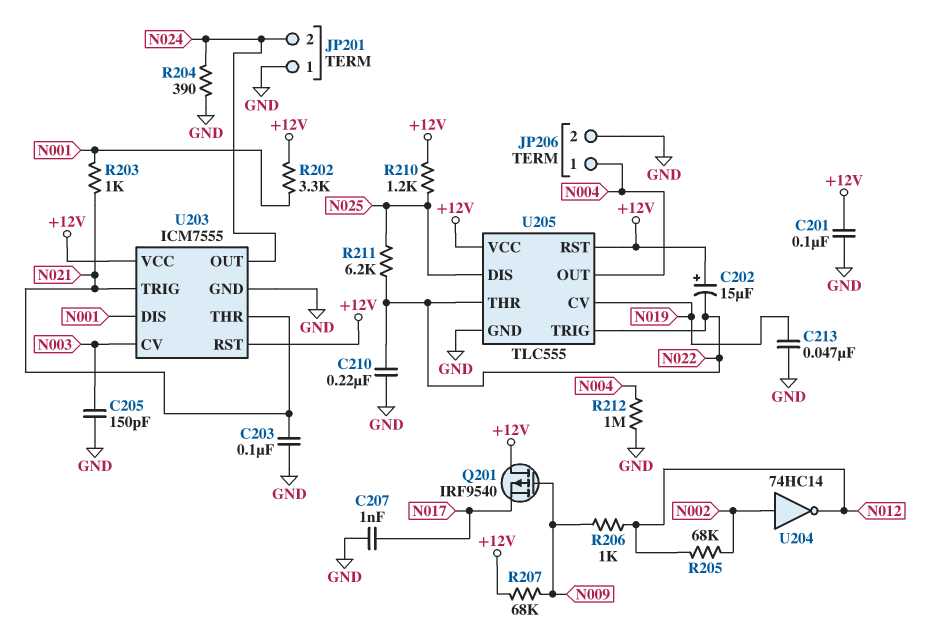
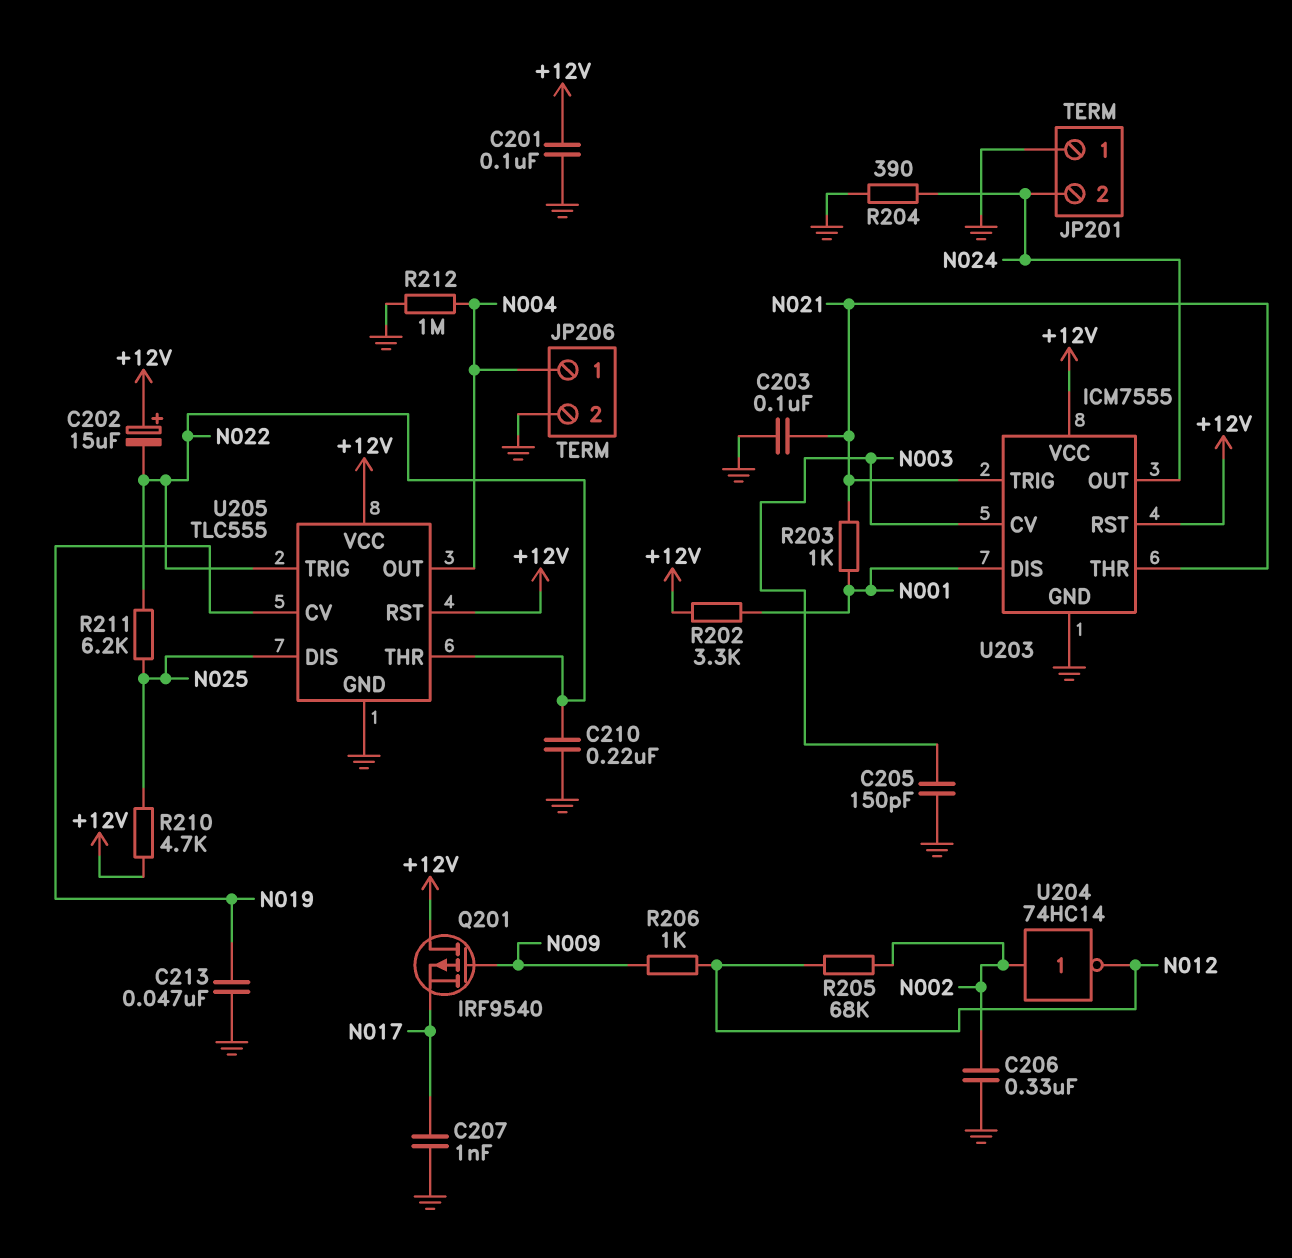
C206: none -> 330nF (GND, N002)
R207: 68k (+12V, N009) -> none
R210: 1.2k (+12V, N025) -> 4.7k (+12V, N025)

